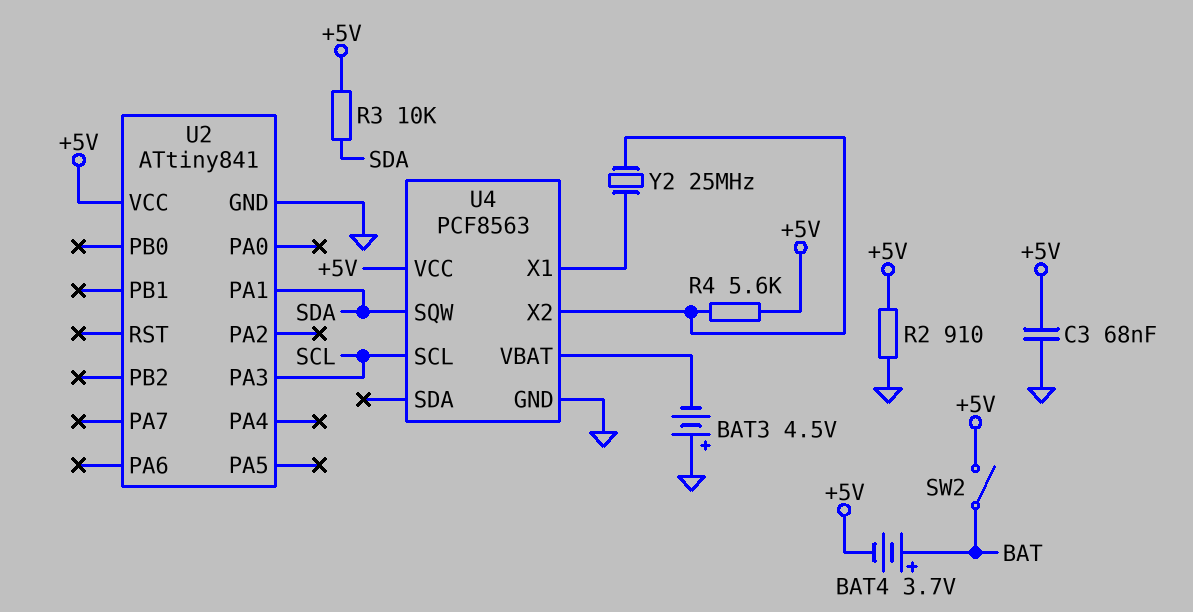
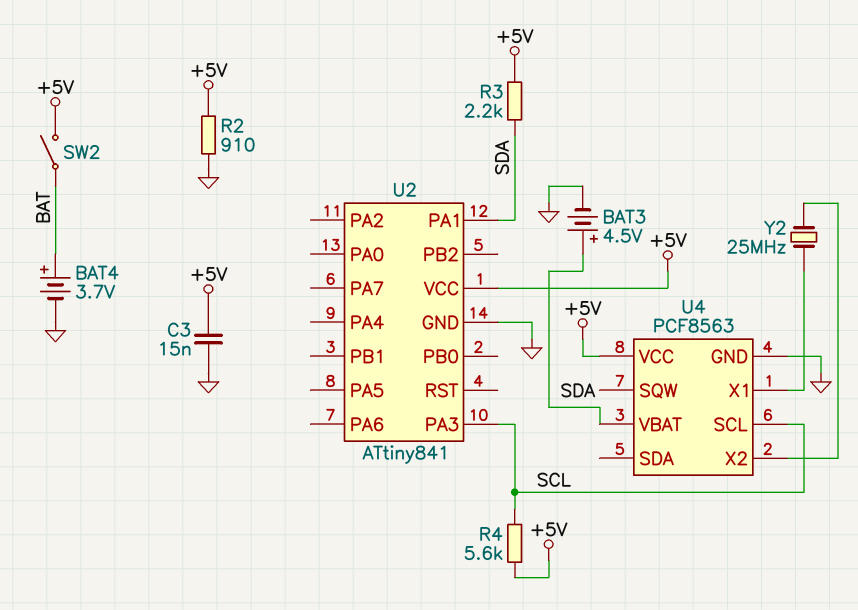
BAT3: 4.5V (plus GND, minus U4/VBAT) -> 4.5V (plus U4/VBAT, minus GND)
BAT4: 3.7V (plus BAT, minus +5V) -> 3.7V (plus BAT, minus GND)
C3: 68nF (+5V, GND) -> 15nF (+5V, GND)
R3: 10k (+5V, SDA) -> 2.2k (+5V, SDA)
R4: 5.6k (+5V, U4/X2) -> 5.6k (+5V, SCL)

